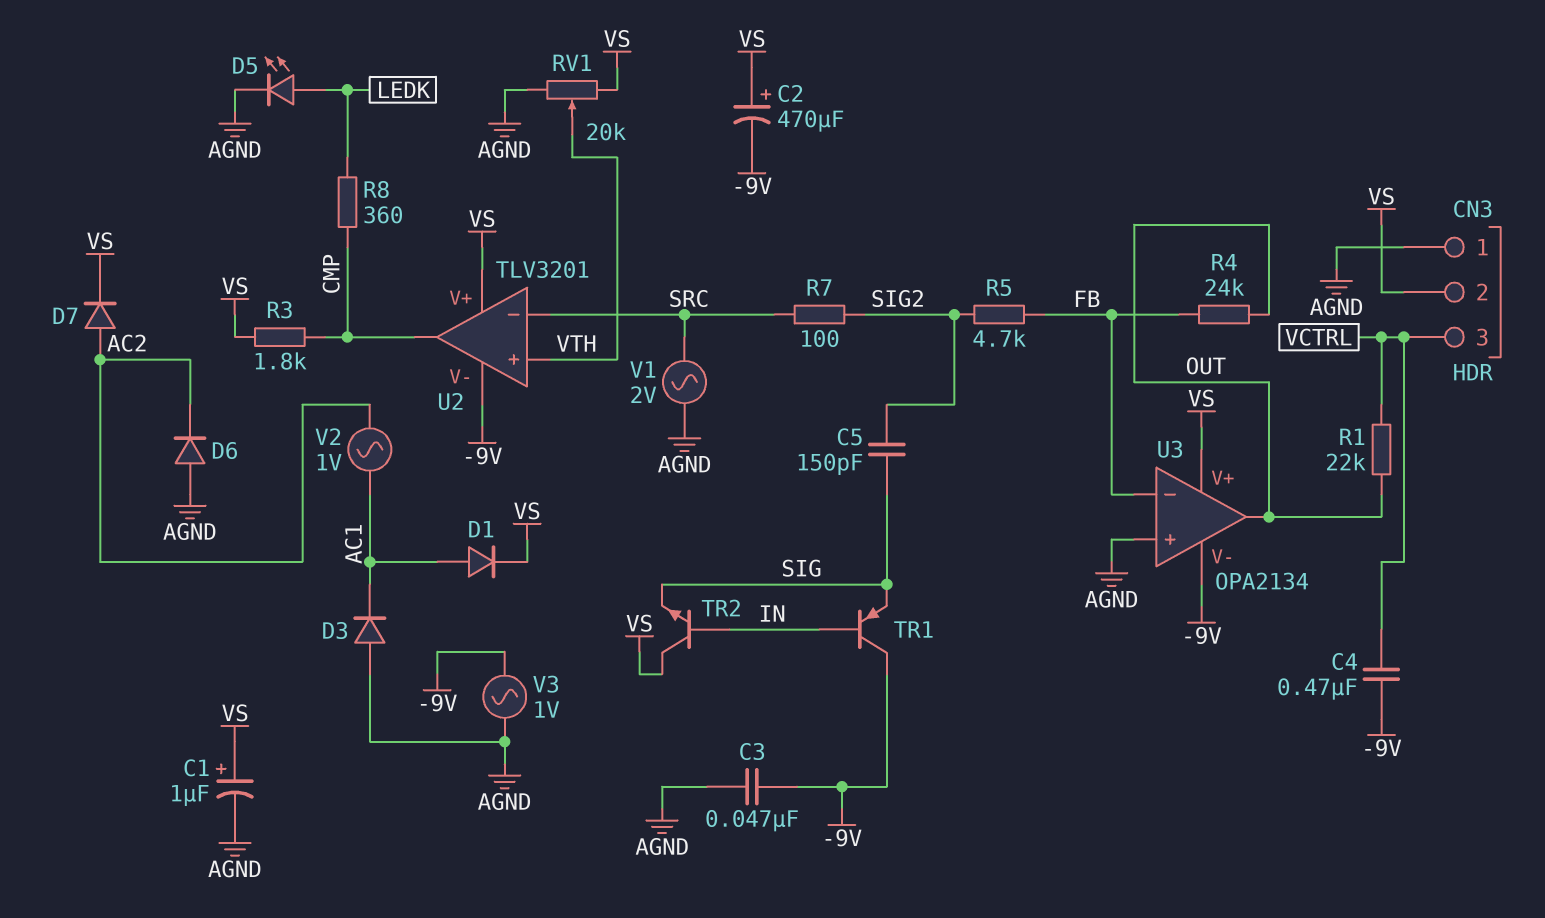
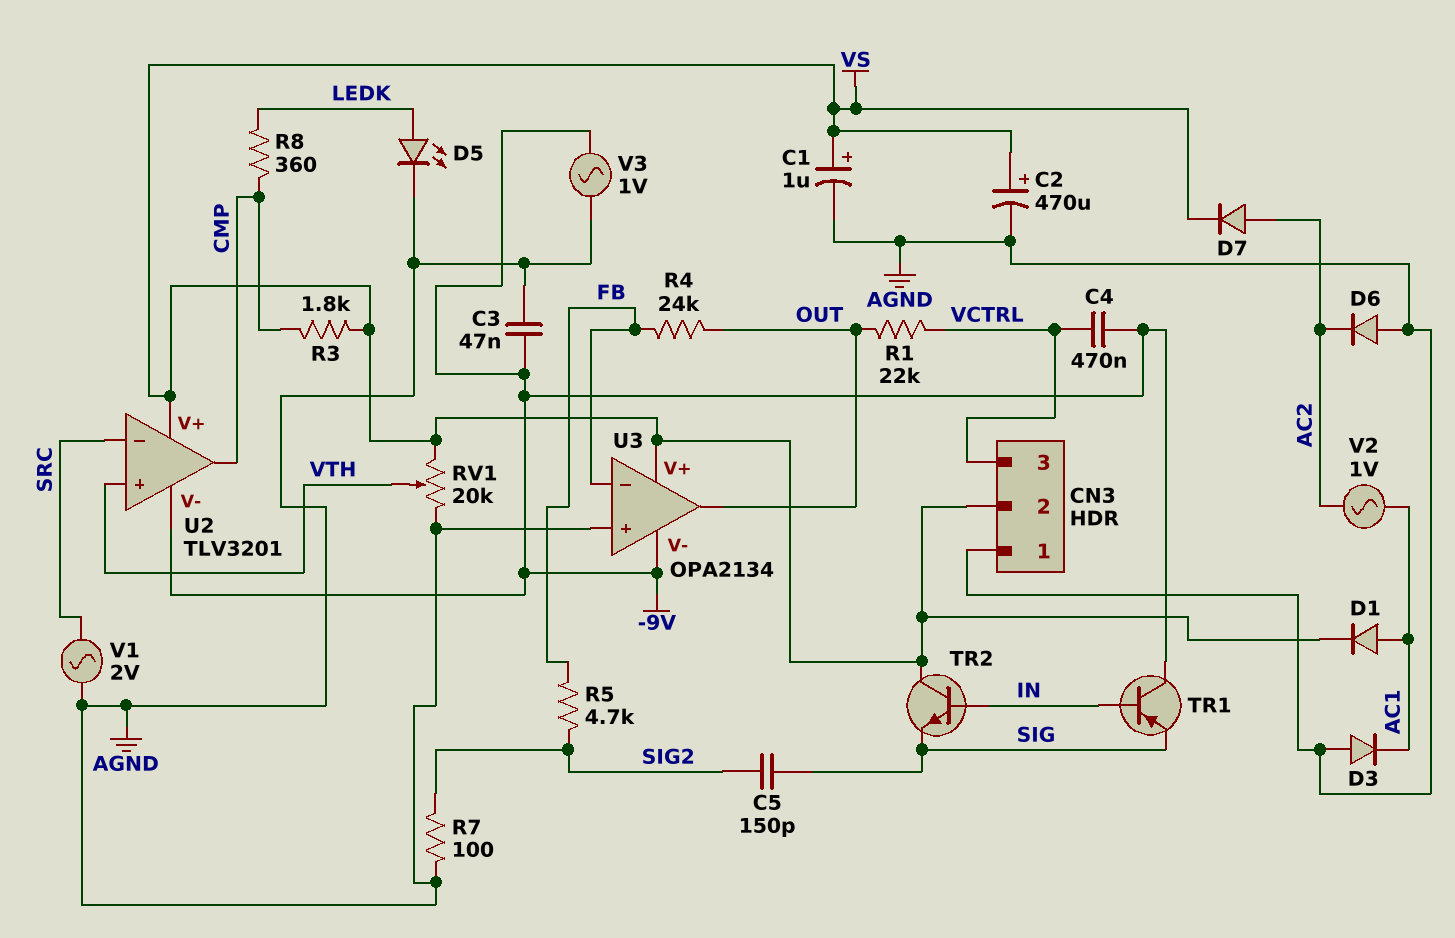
C2: 470uF (plus VS, minus -9V) -> 470uF (plus VS, minus AGND)
R7: 100 (SIG2, SRC) -> 100 (AGND, SIG2)

